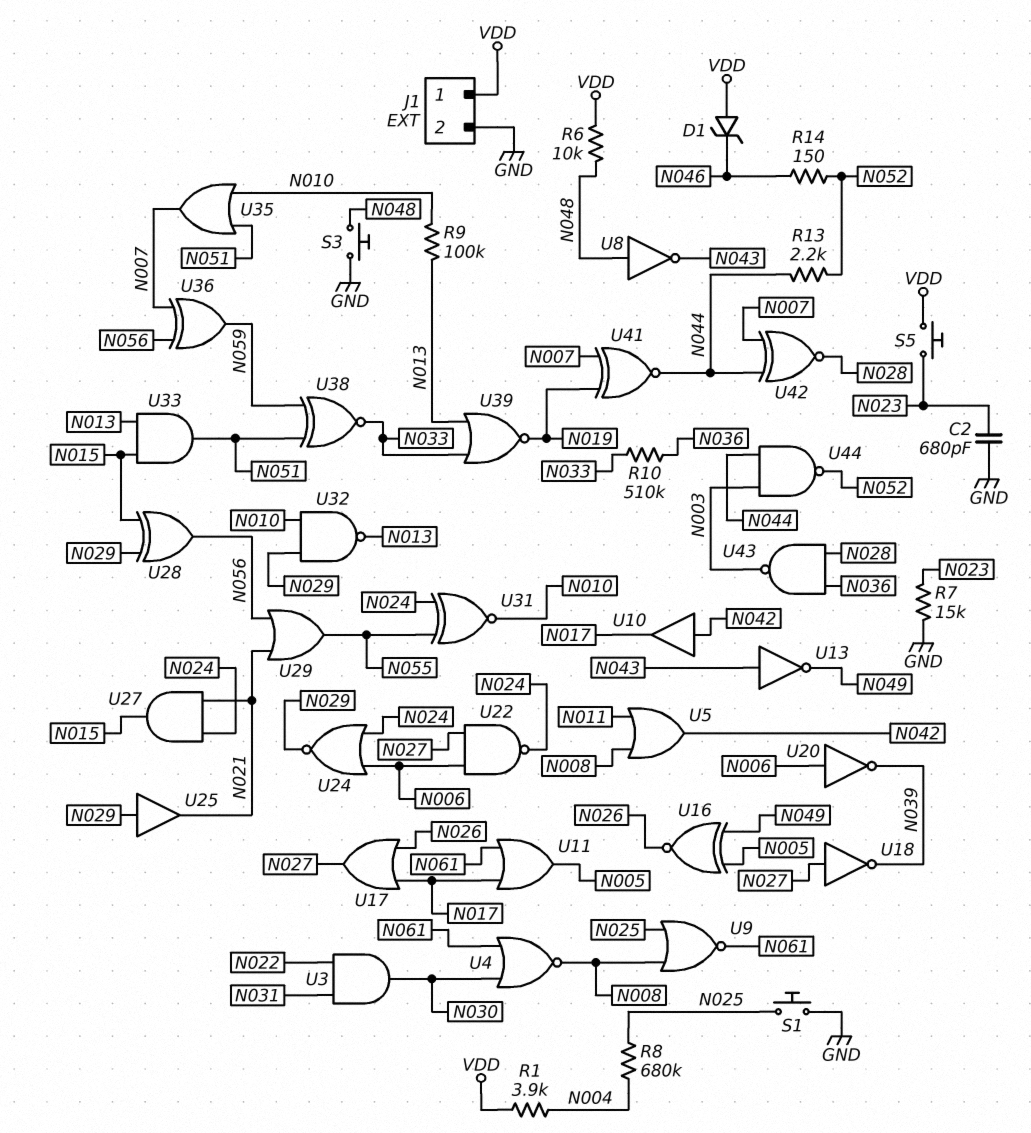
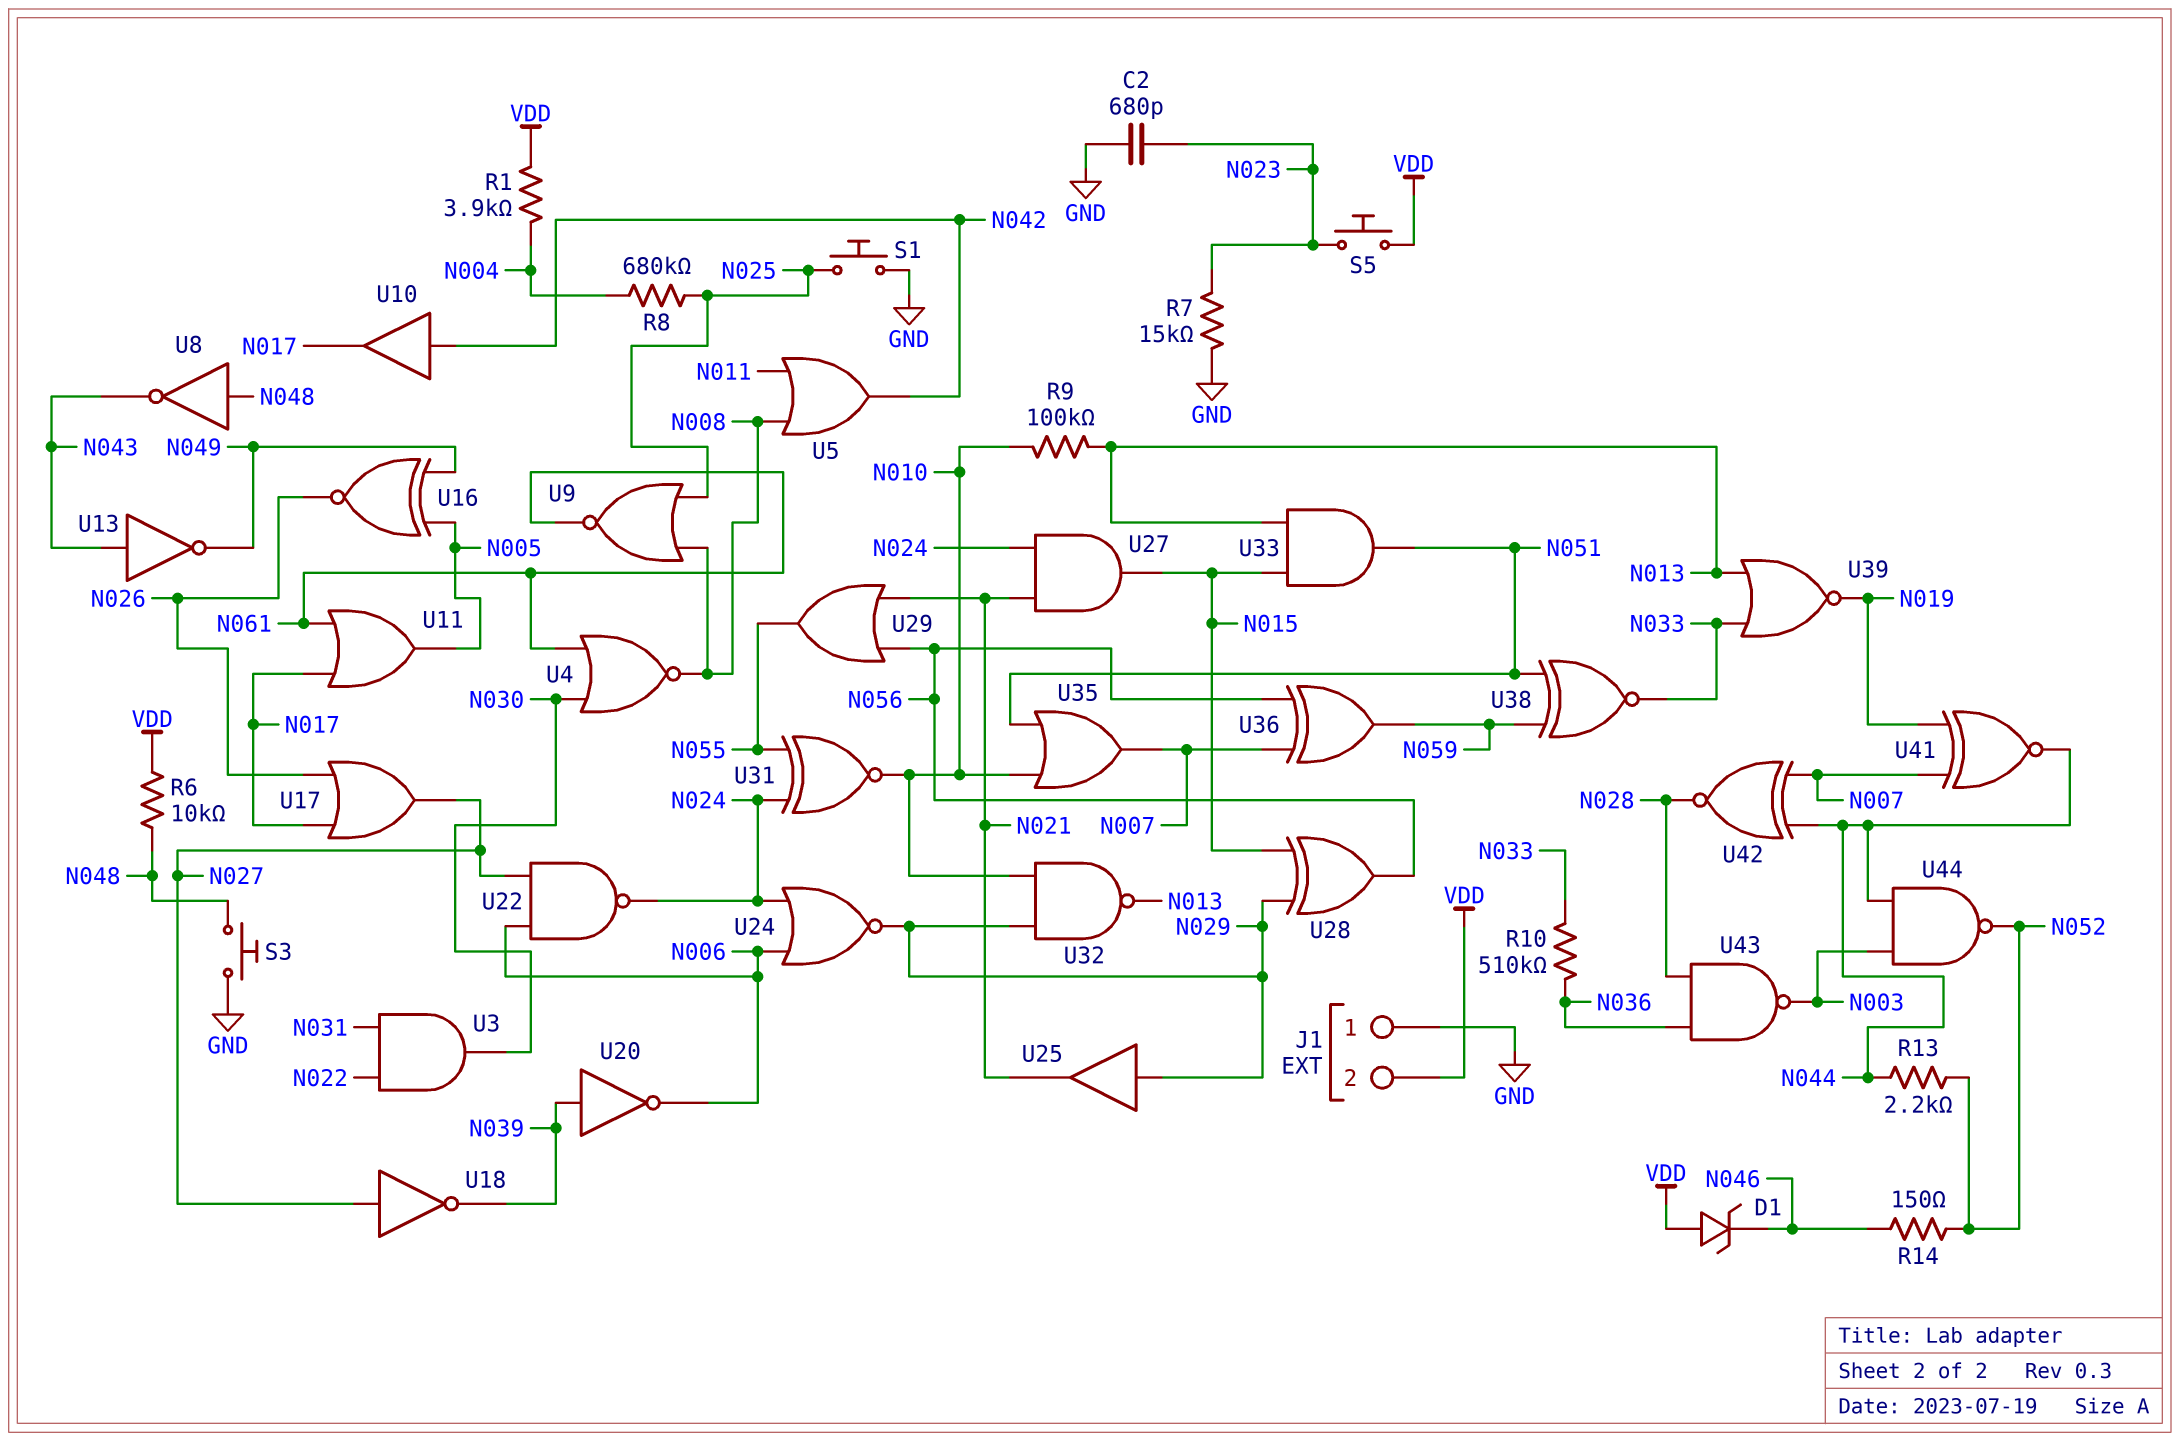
J1 pin 1: VDD -> GND
J1 pin 2: GND -> VDD
U20: NOT (in N006, out N039) -> NOT (in N039, out N006)

